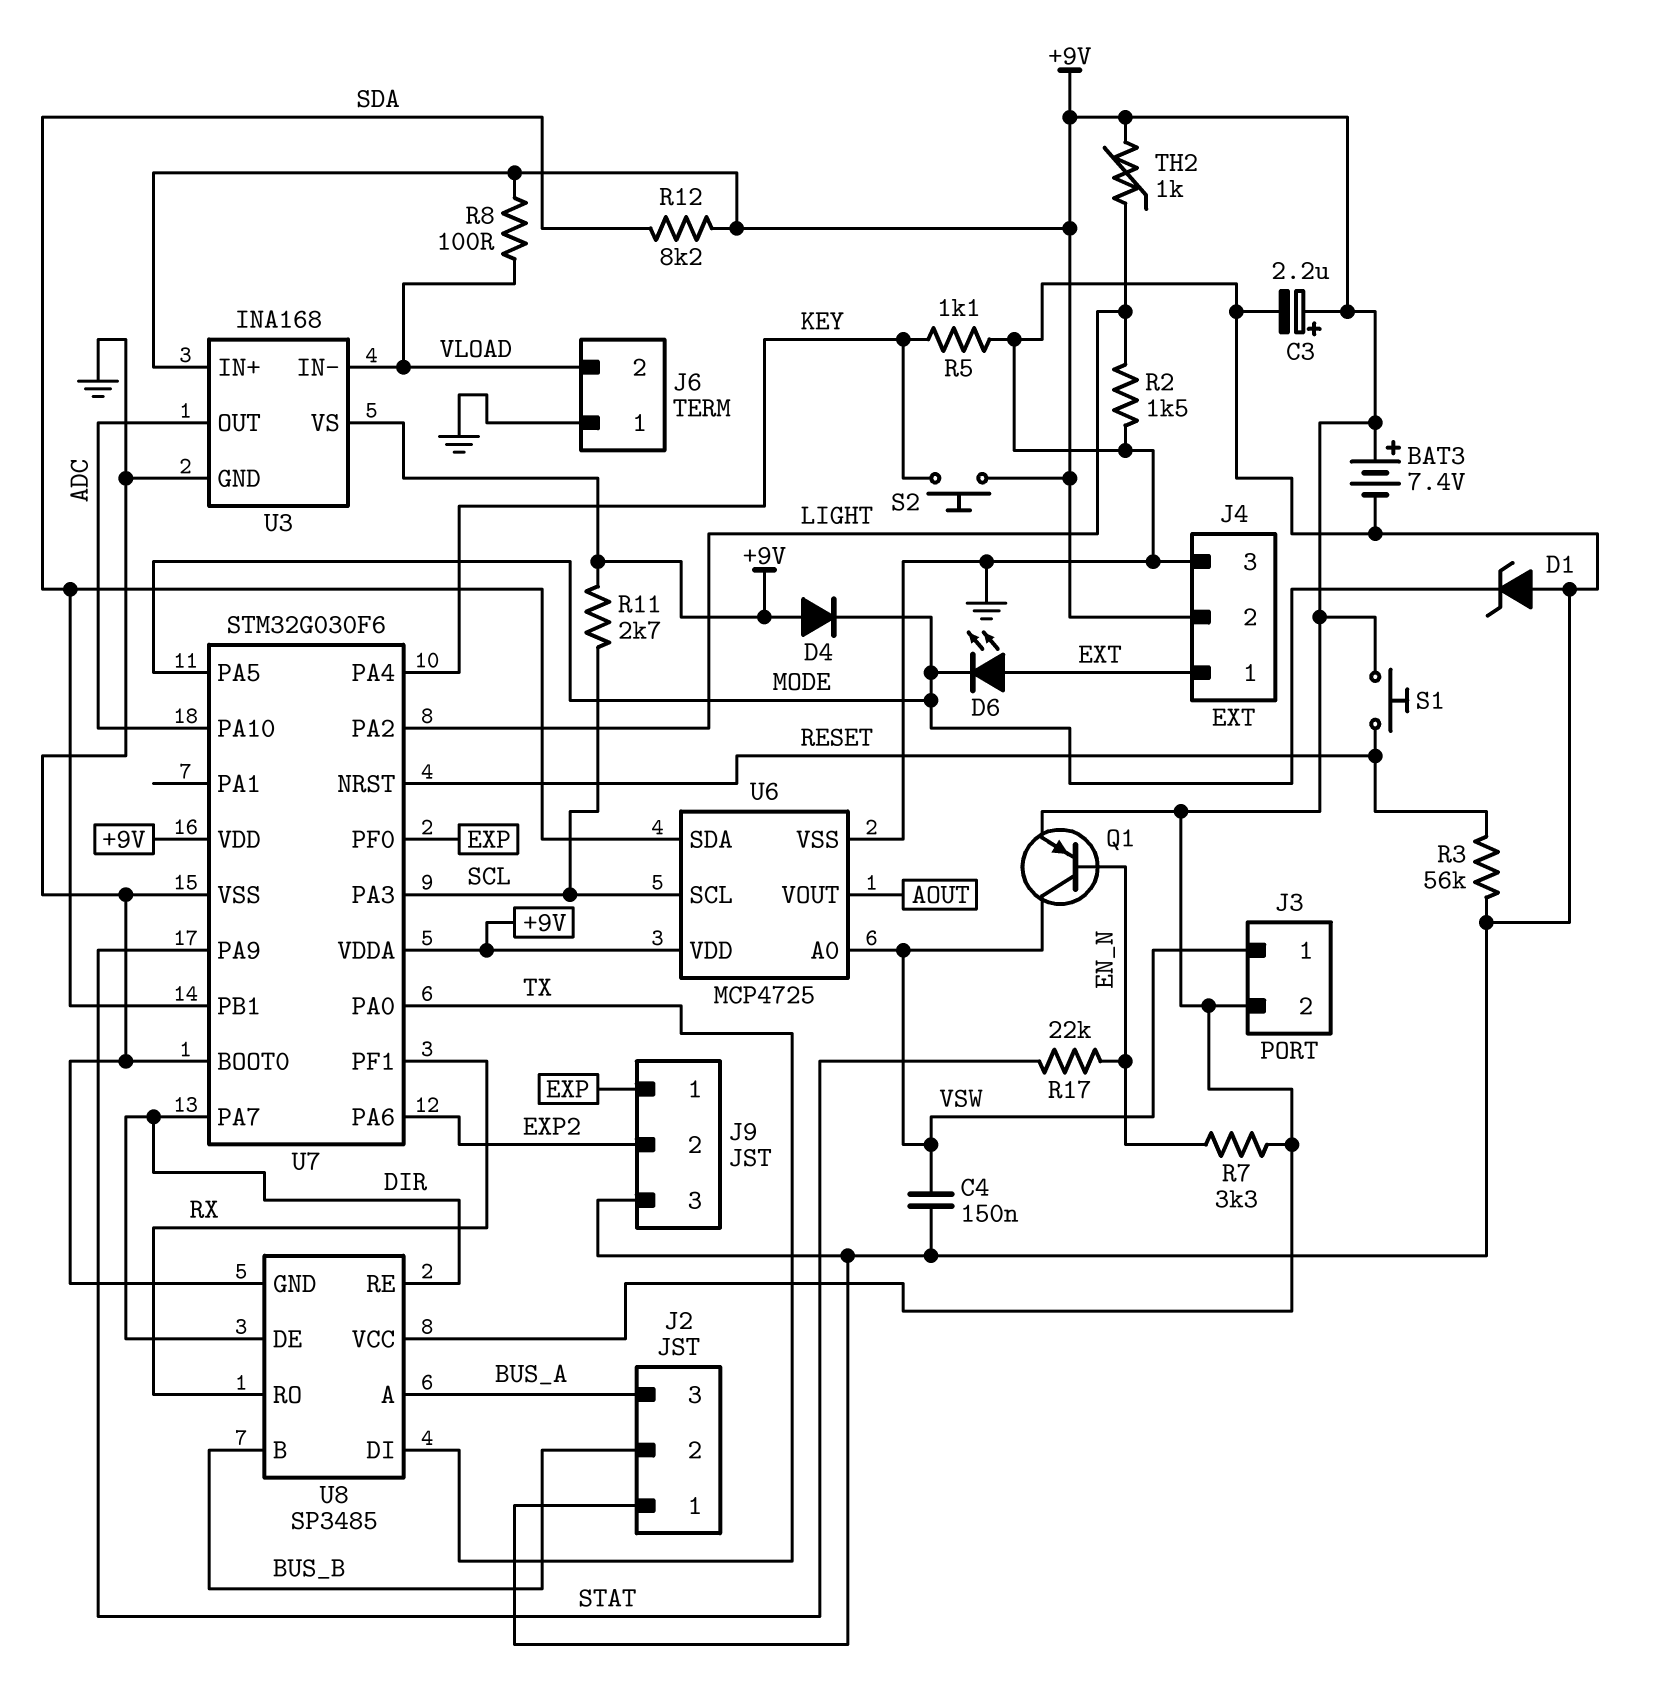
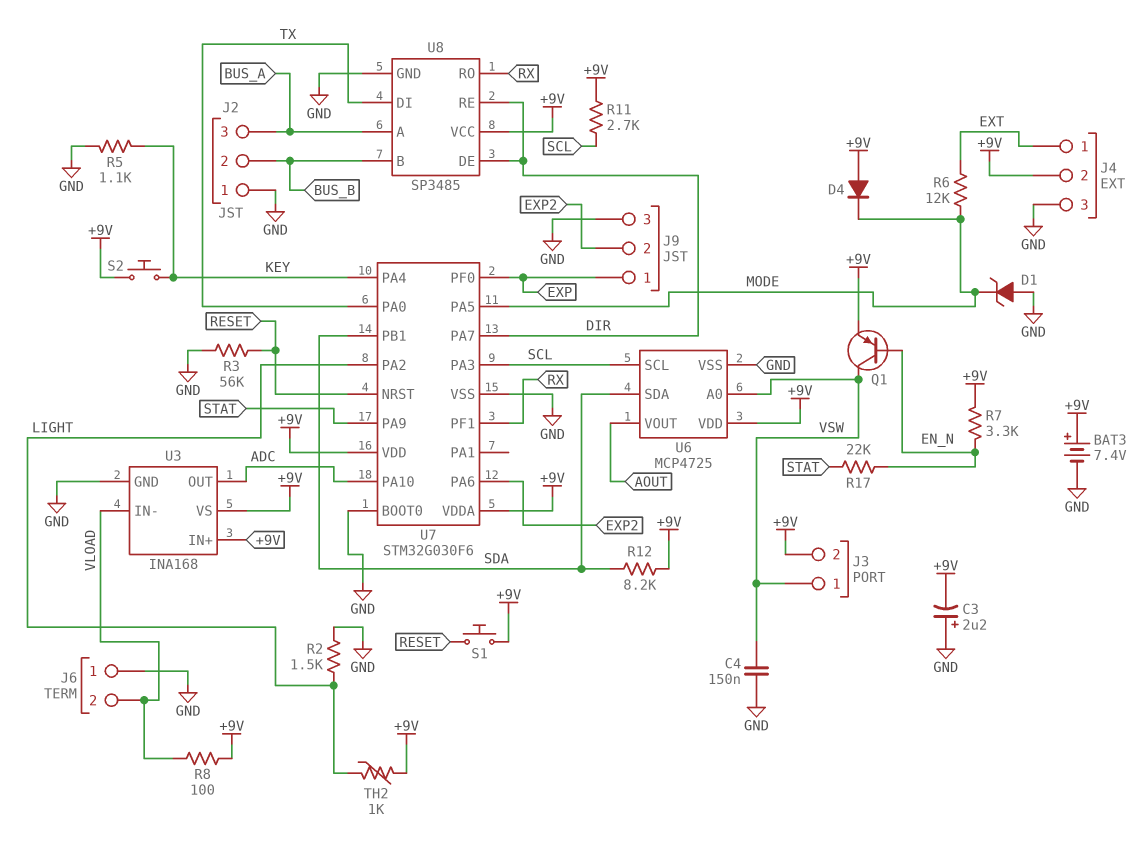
C3: 2.2uF (plus +9V, minus GND) -> 2.2uF (plus GND, minus +9V)
D6: LED (A EXT, K MODE) -> none
R6: none -> 12k (EXT, MODE)

